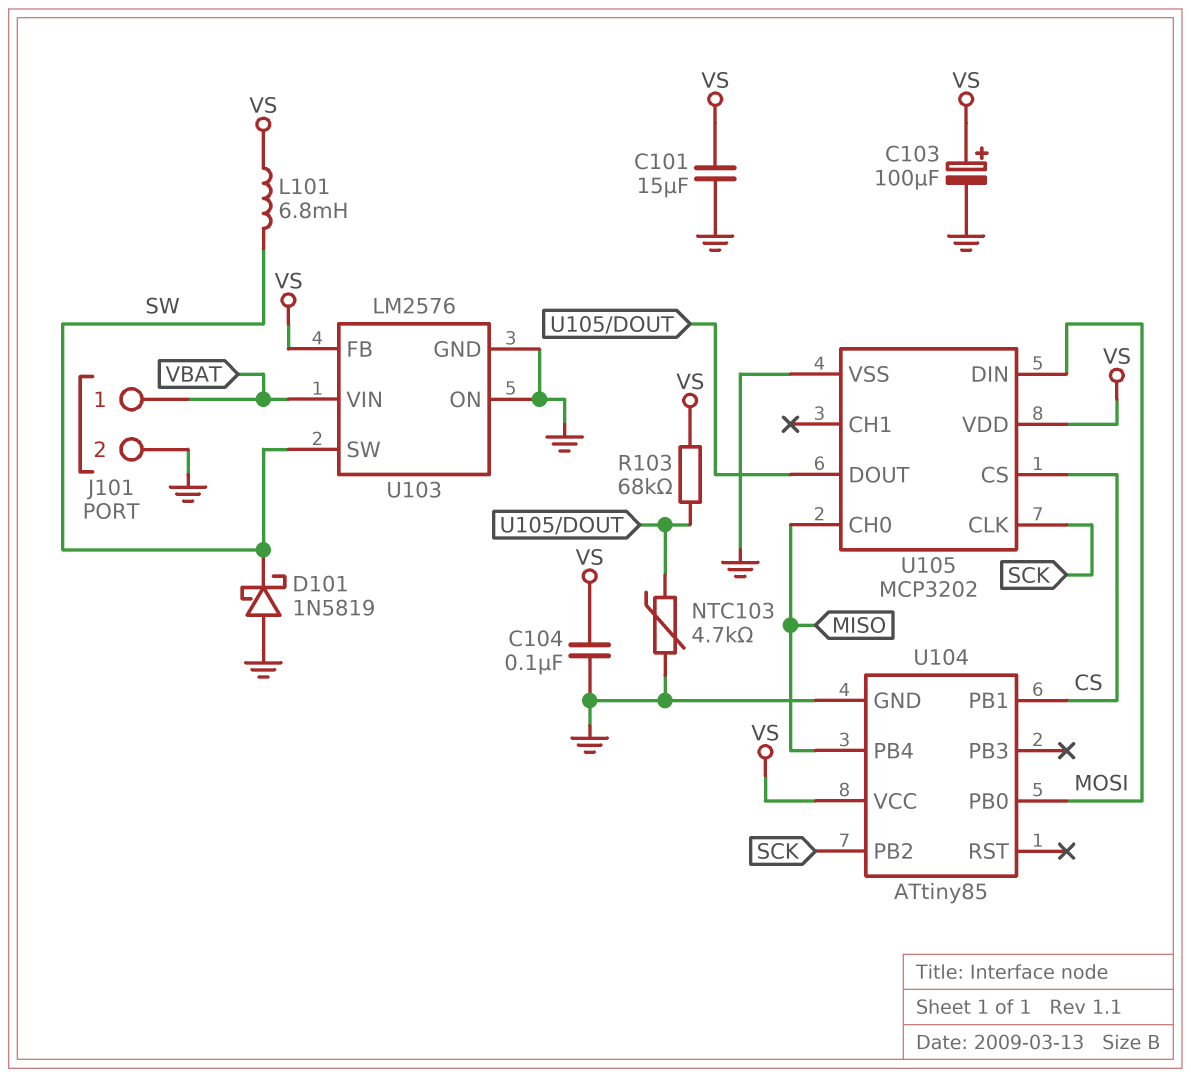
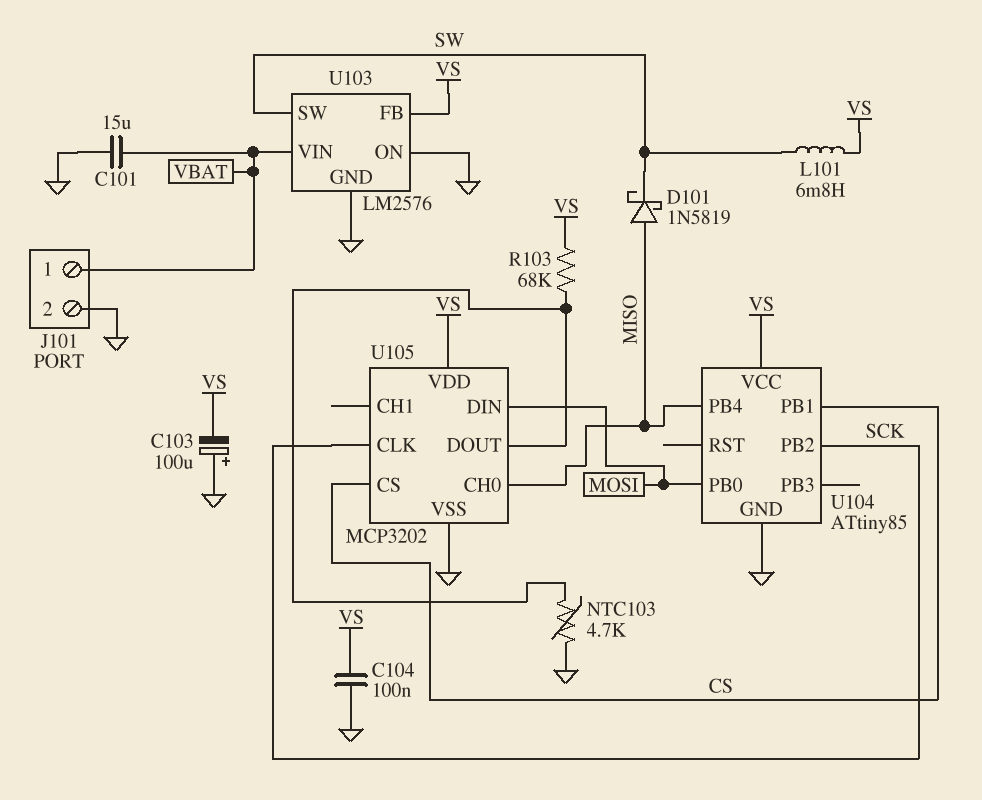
C101: 15uF (GND, VS) -> 15uF (GND, VBAT)
C103: 100uF (plus VS, minus GND) -> 100uF (plus GND, minus VS)
D101: schottky 1N5819 (A GND, K SW) -> schottky 1N5819 (A MISO, K SW)

